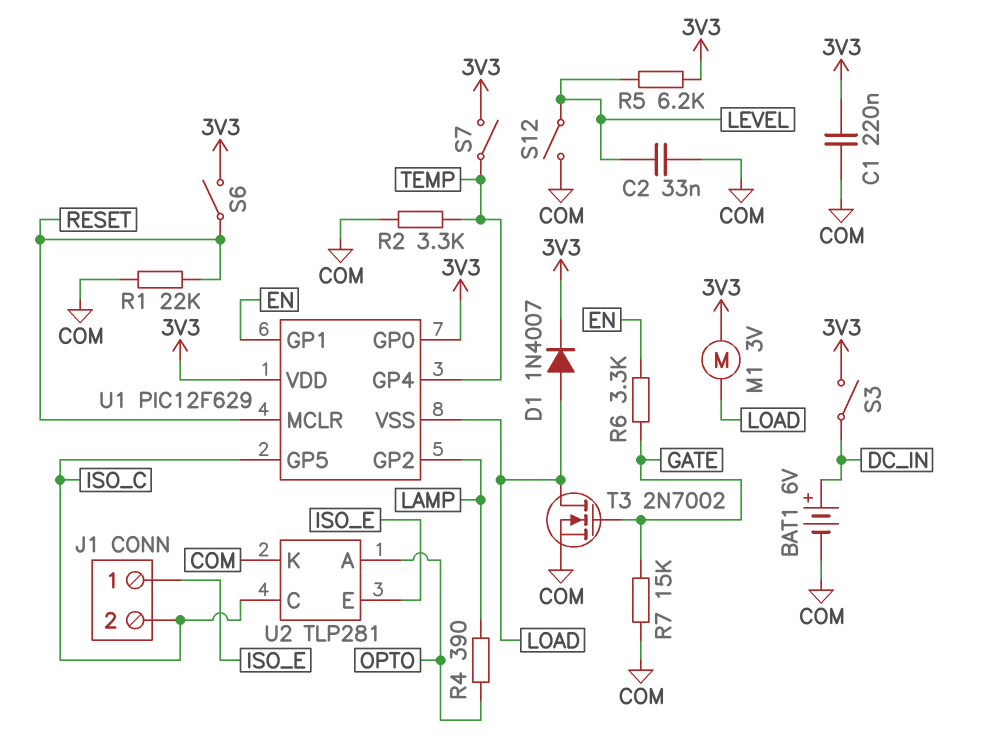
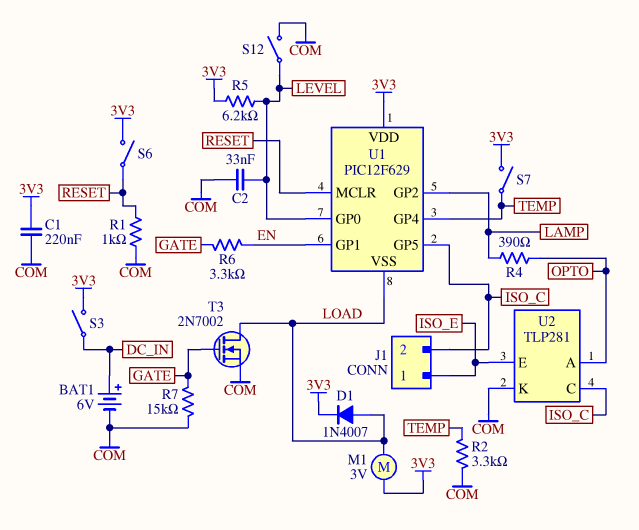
R1: 22k (COM, RESET) -> 1k (COM, RESET)
U1 pin GP0: 3V3 -> LEVEL

